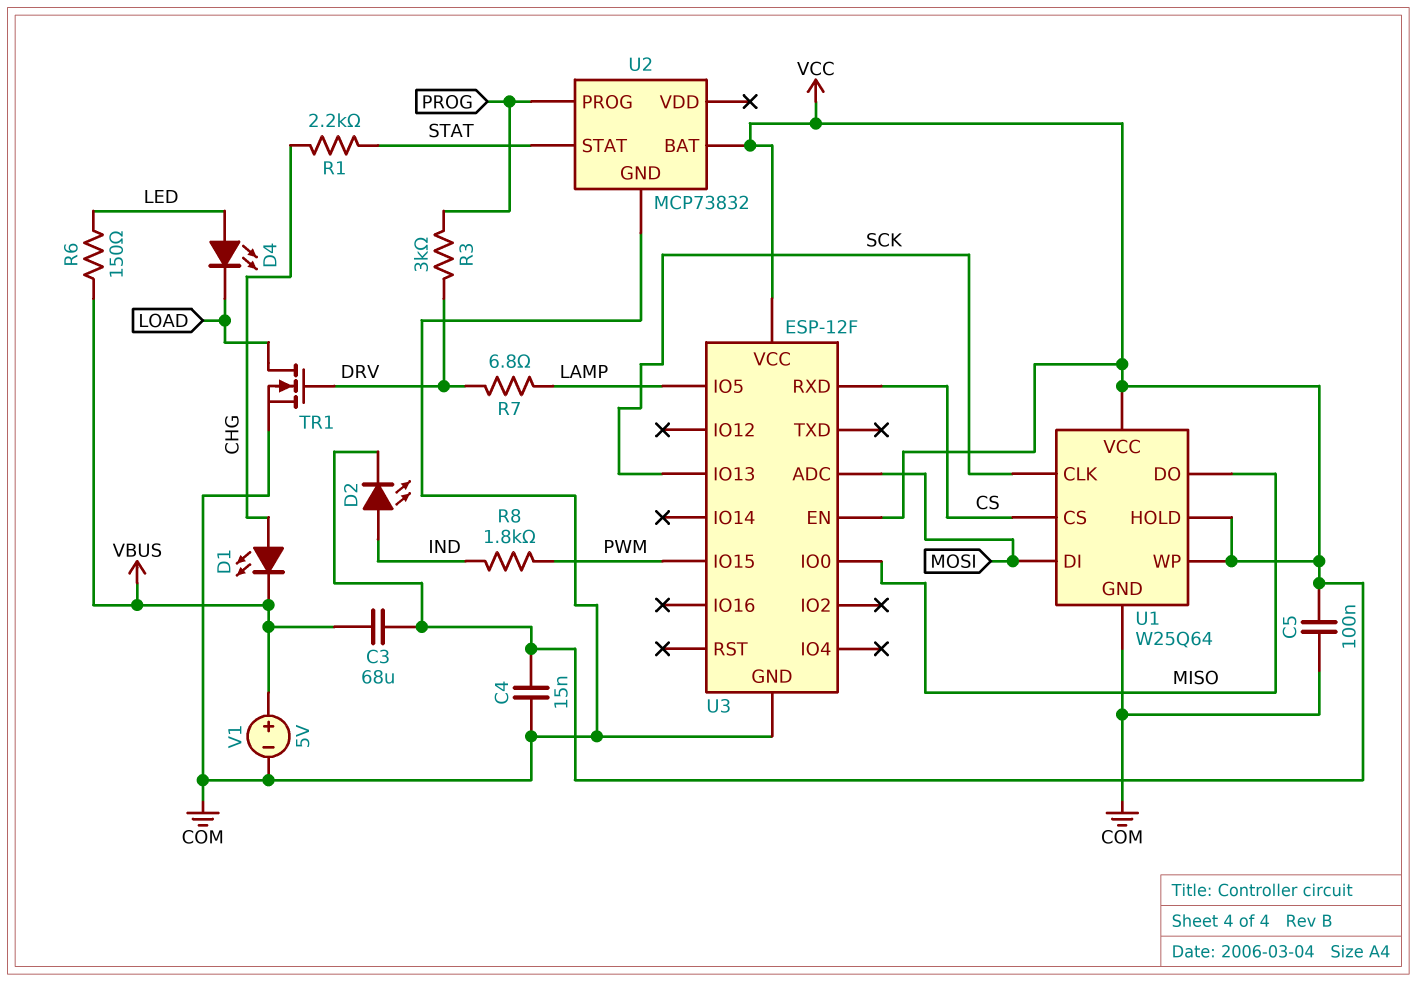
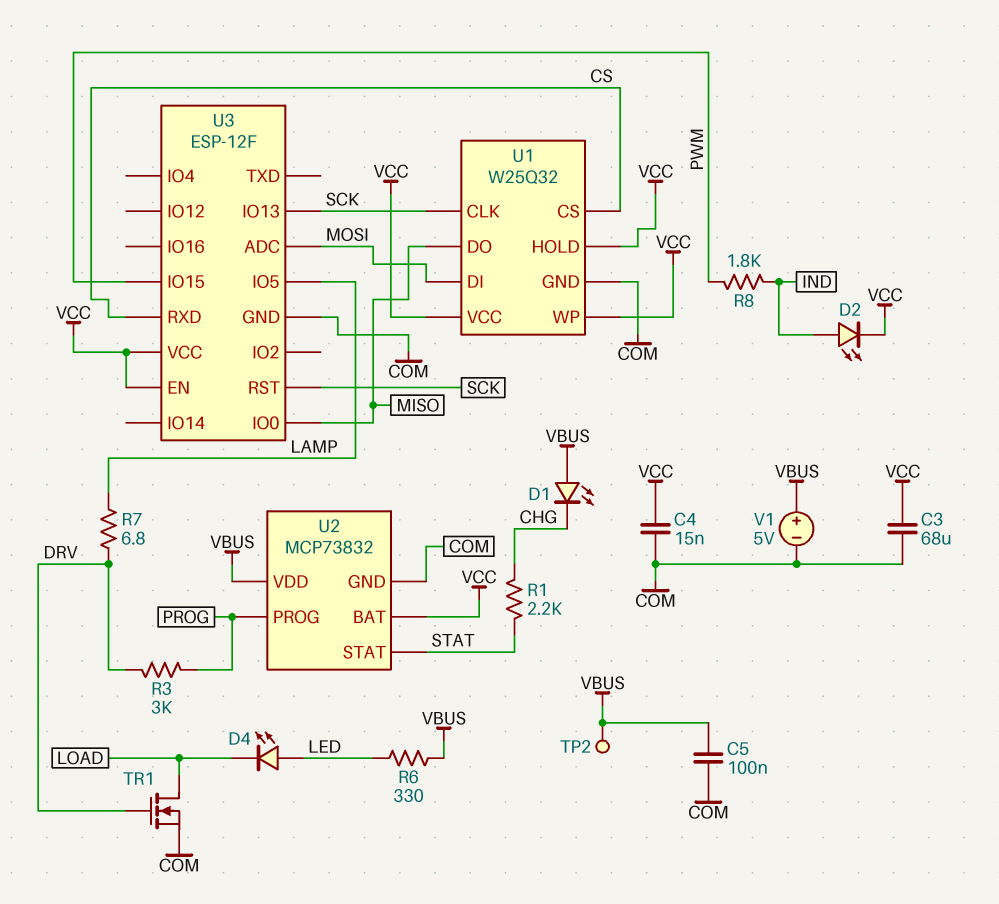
C3: 68uF (VBUS, VCC) -> 68uF (COM, VCC)
C5: 100nF (COM, VCC) -> 100nF (COM, VBUS)
D1: LED (A CHG, K VBUS) -> LED (A VBUS, K CHG)
R6: 150 (LED, VBUS) -> 330 (LED, VBUS)
TP2: none -> test point (VBUS)
U1: W25Q64 -> W25Q32
U2 pin VDD: none -> VBUS
U3 pin RST: none -> SCK

